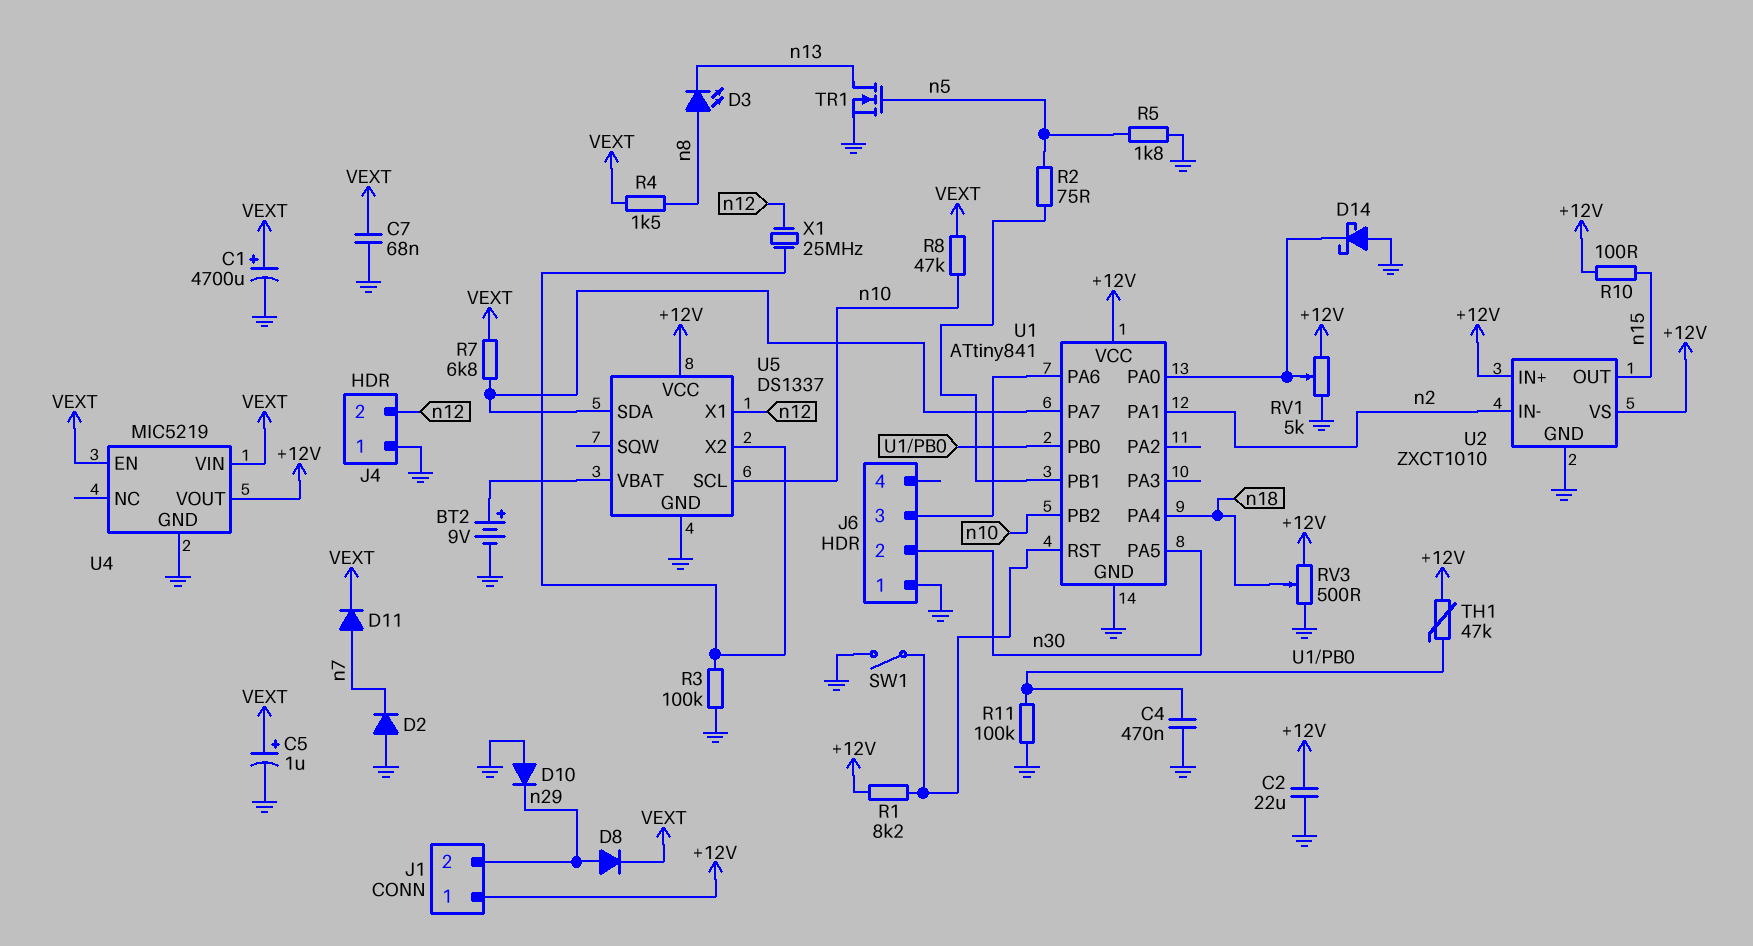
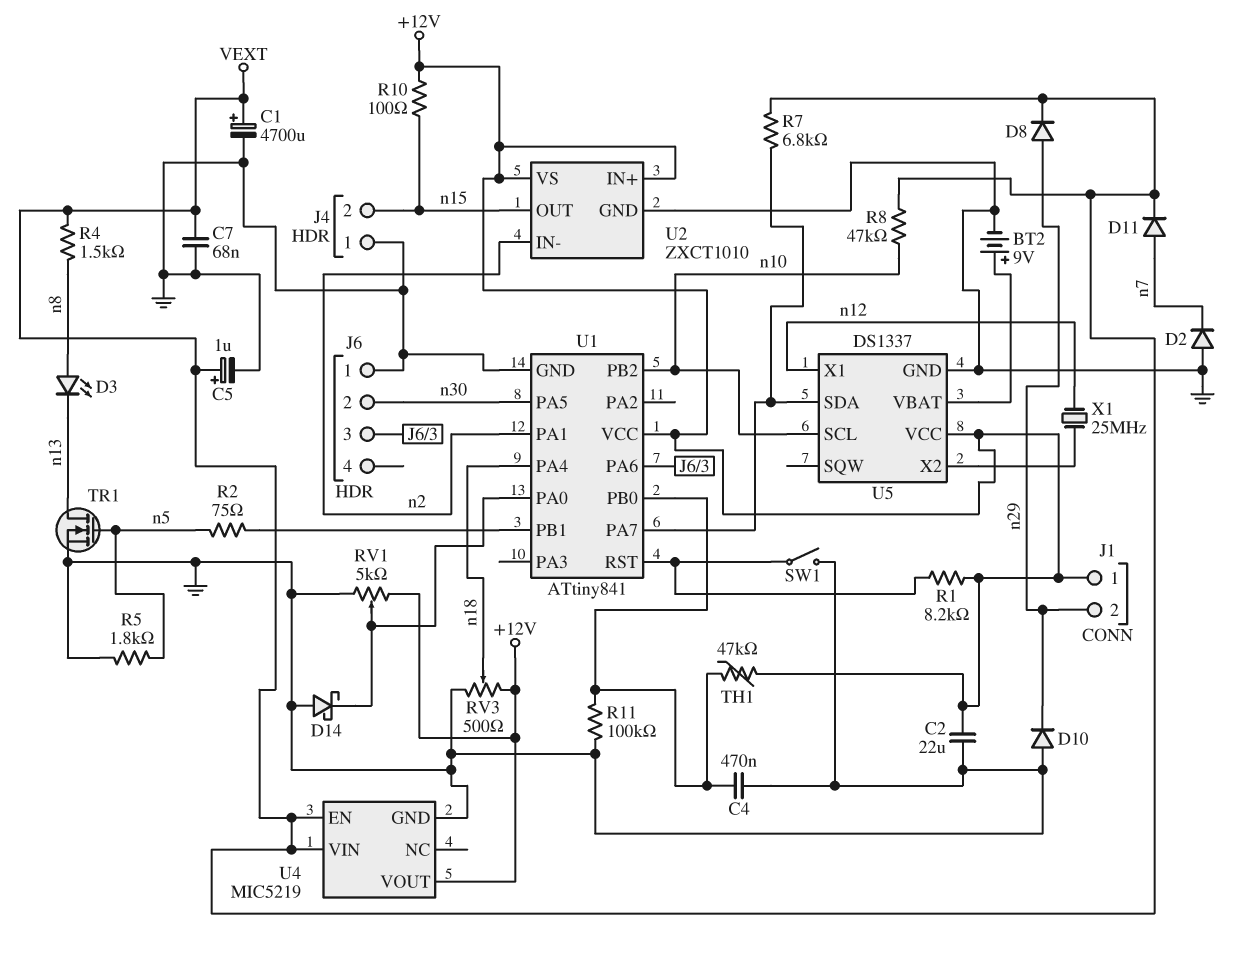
J4 pin 2: n12 -> n15
R3: 100k (GND, U5/X2) -> none

